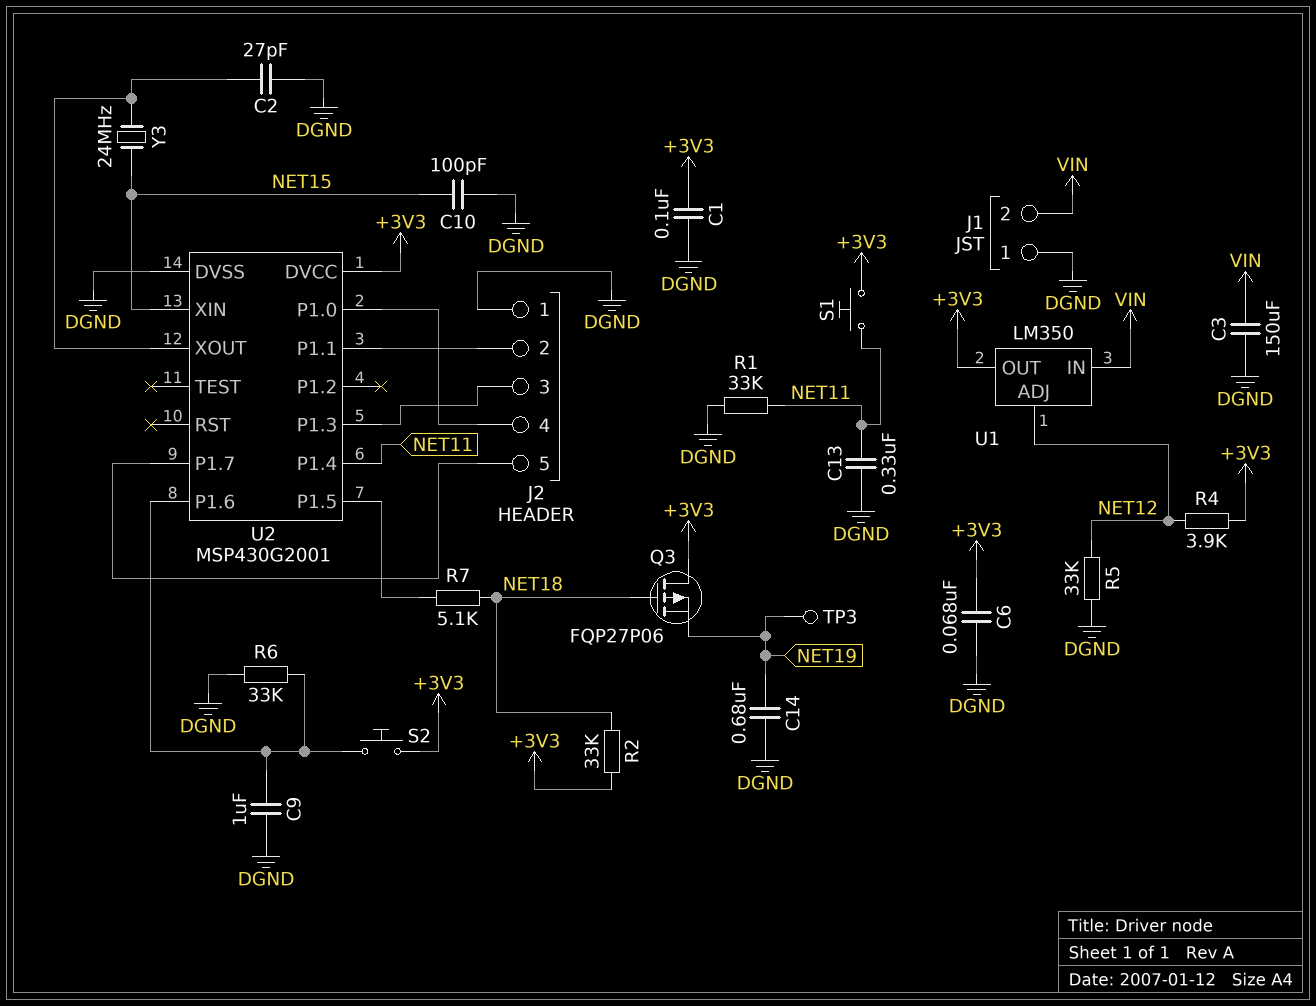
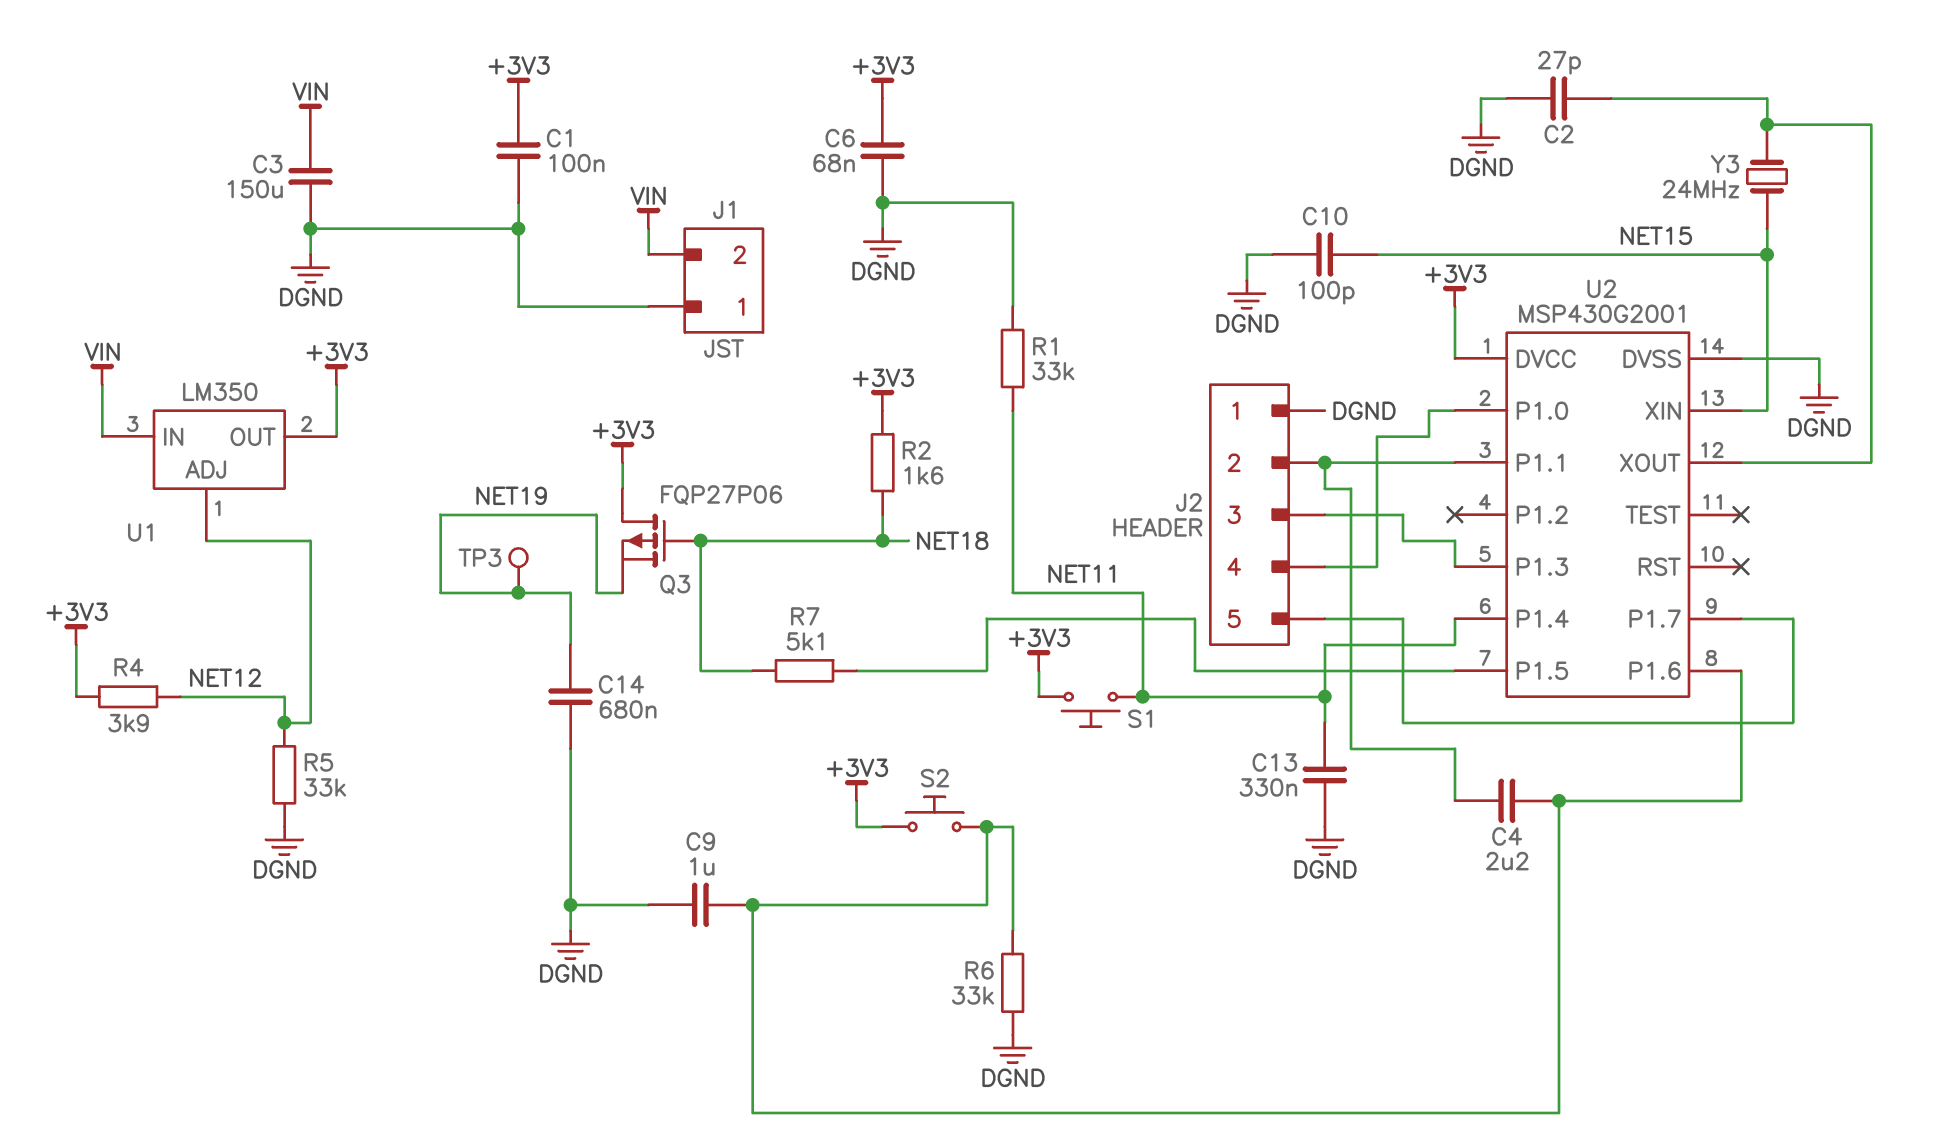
C4: none -> 2.2uF (J2/2, U2/P1.6)
R2: 33k (+3V3, NET18) -> 1.6k (+3V3, NET18)

